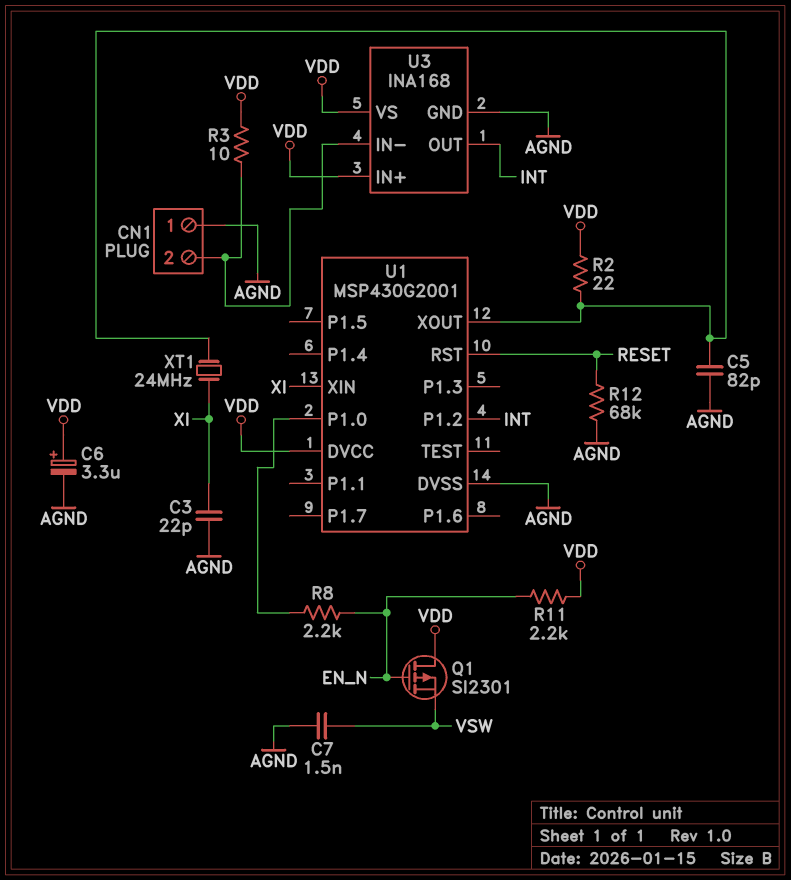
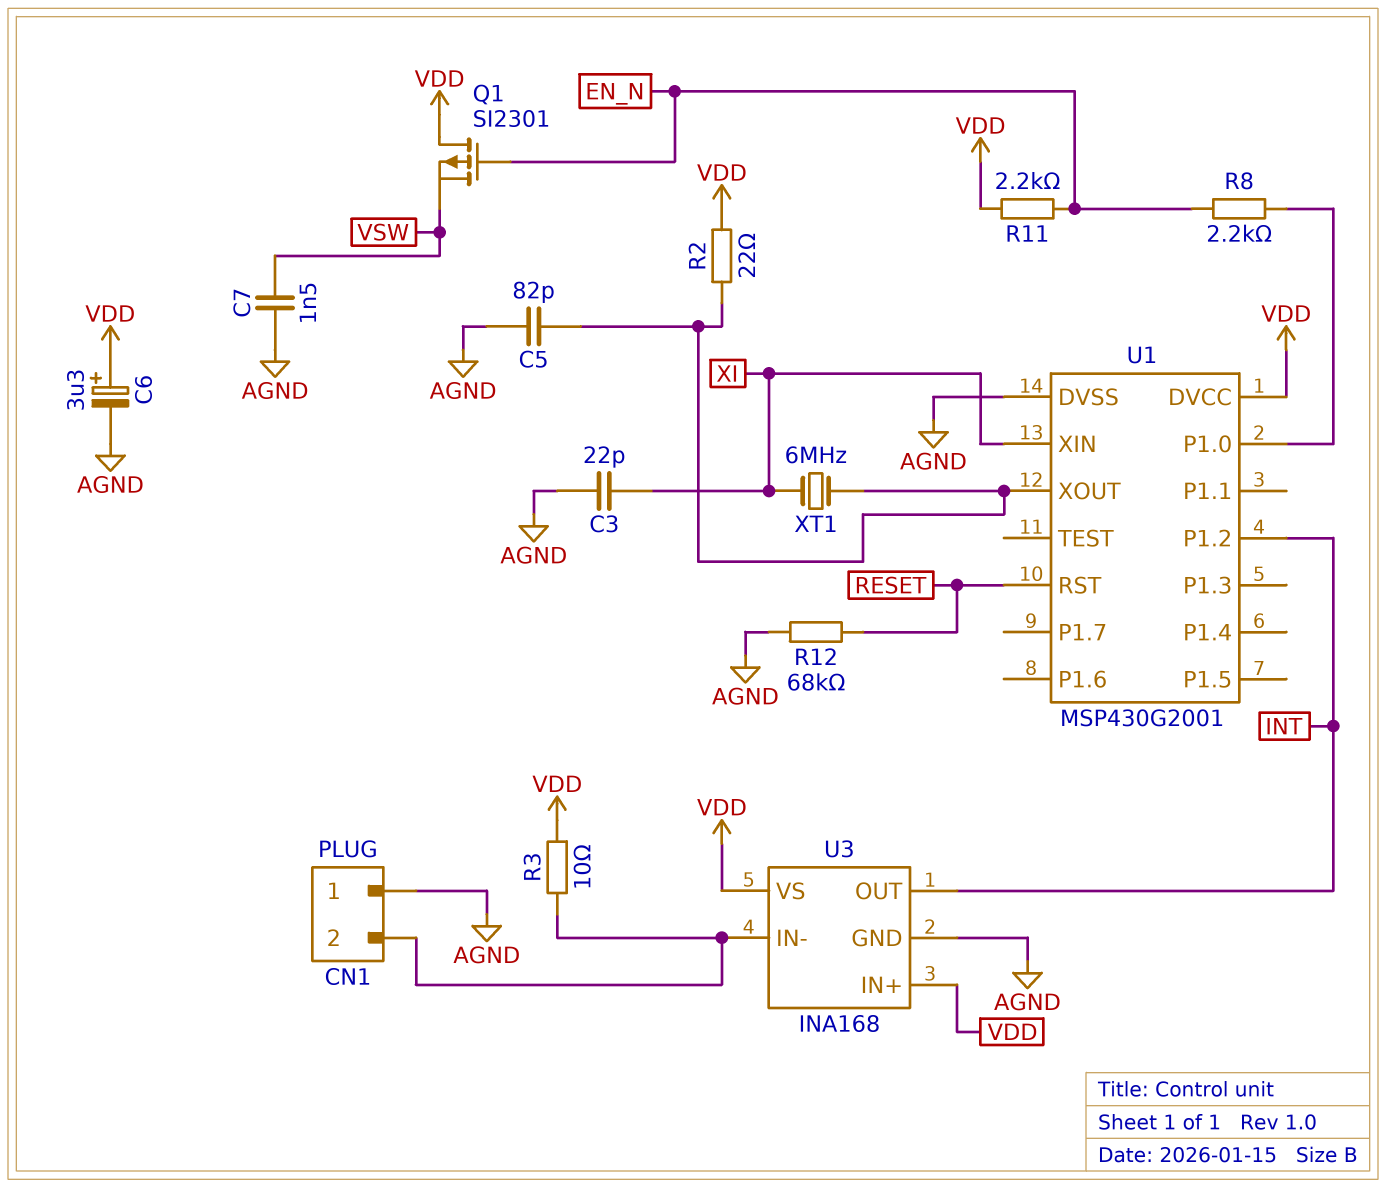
XT1: 24MHz (U1/XOUT, XI) -> 6MHz (U1/XOUT, XI)

